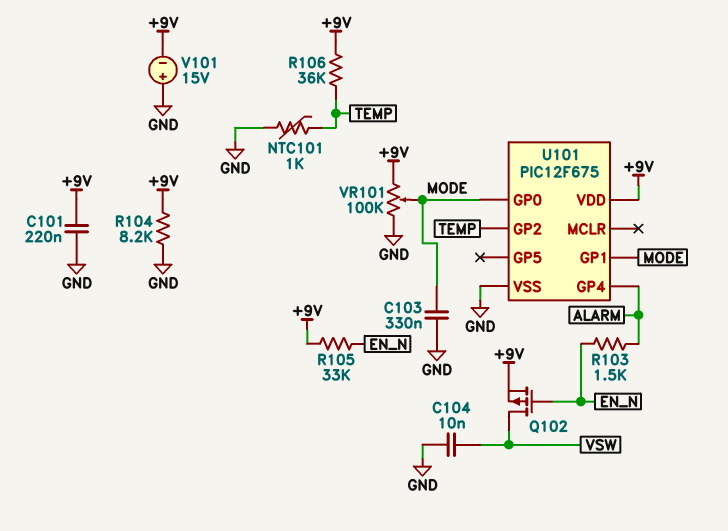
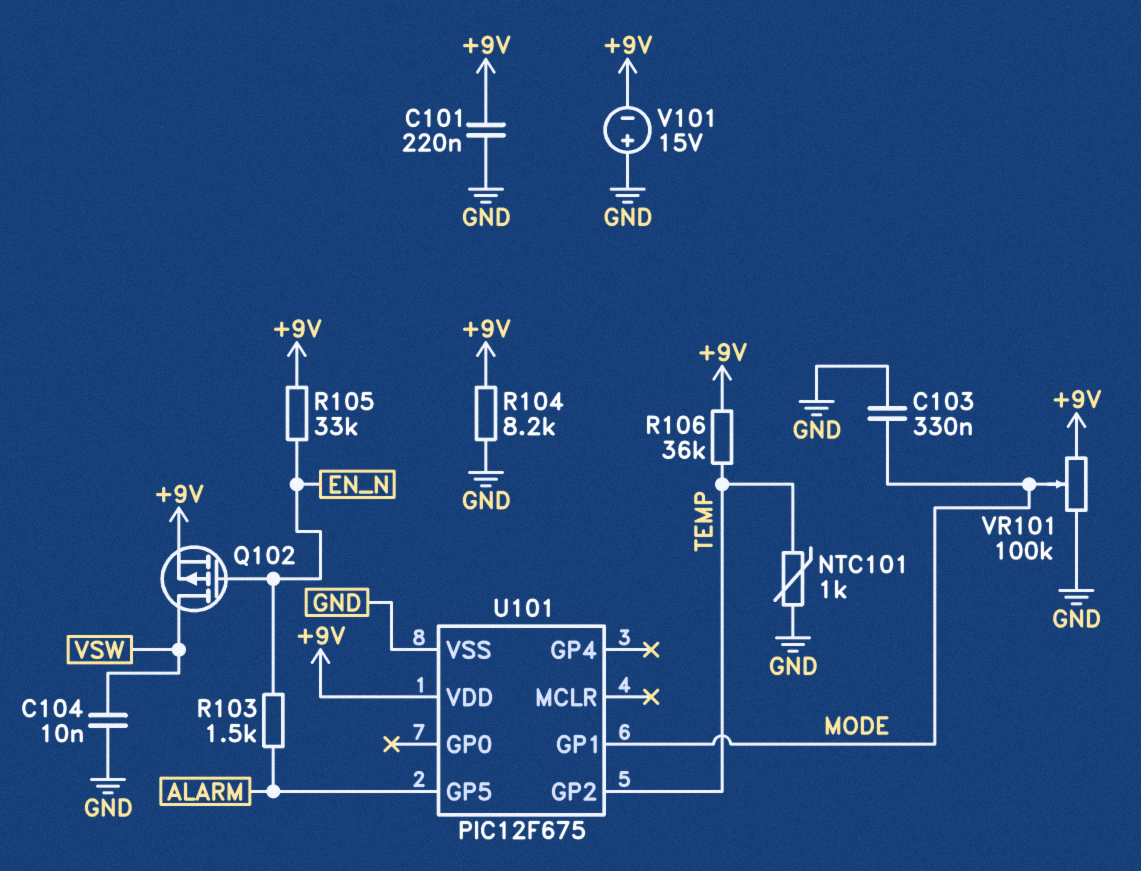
U101 pin GP0: MODE -> none
U101 pin GP4: ALARM -> none
U101 pin GP5: none -> ALARM

